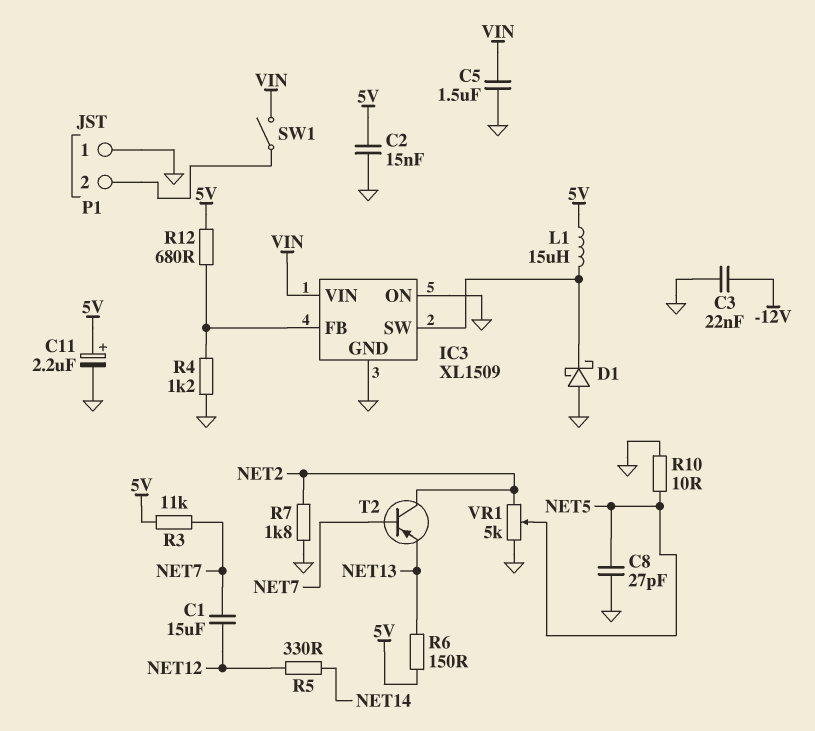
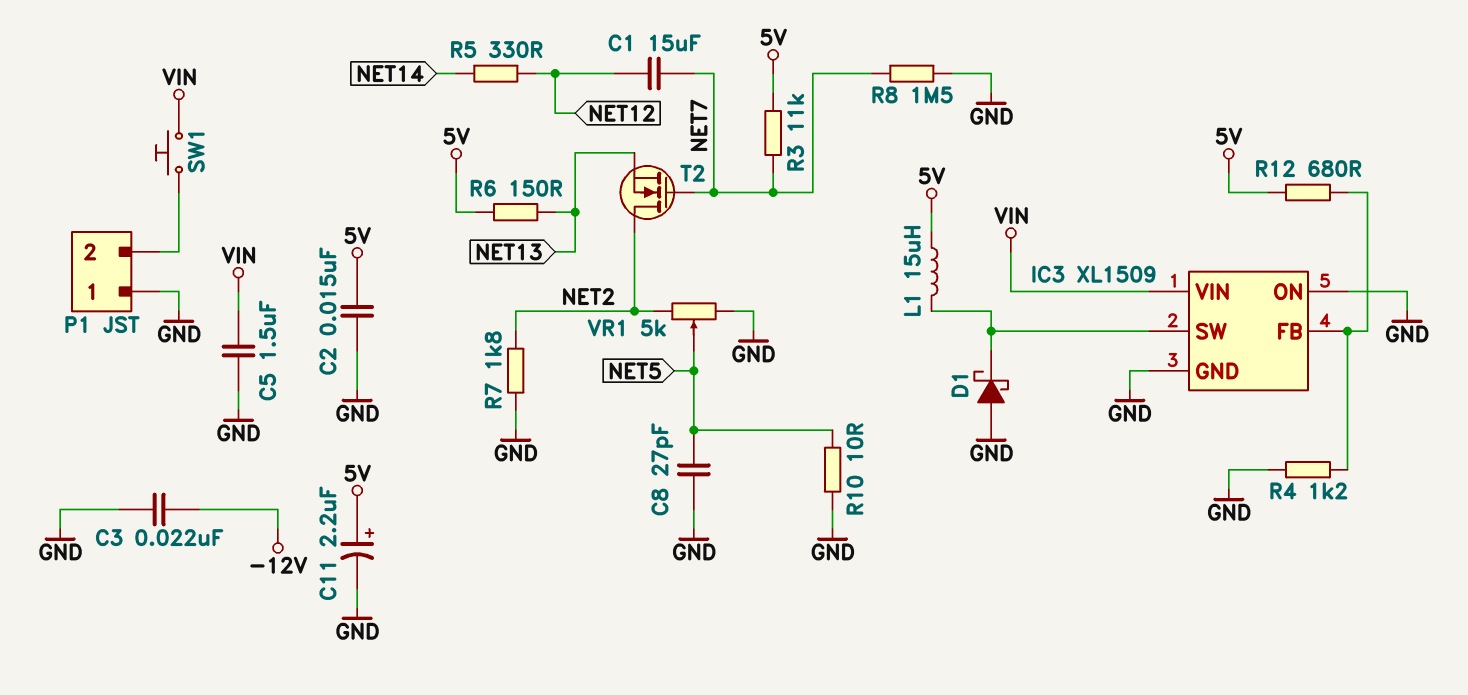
R8: none -> 1.5M (GND, NET7)
SW1: switch (P1/2, VIN) -> button (P1/2, VIN)
T2: PNP (B NET7, C NET2, E NET13) -> NMOS (G NET7, D NET2, S NET13)

